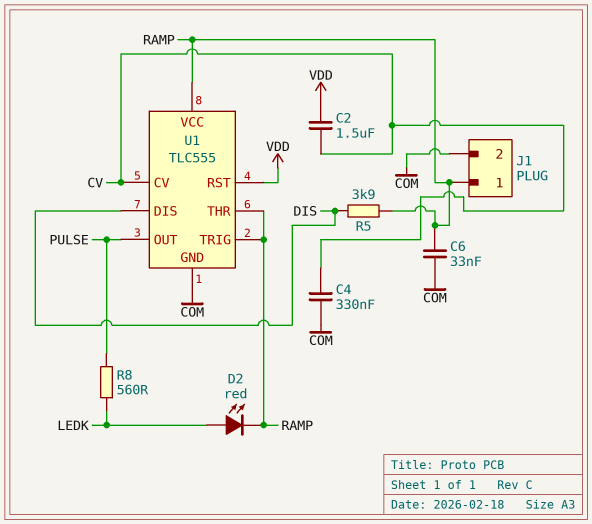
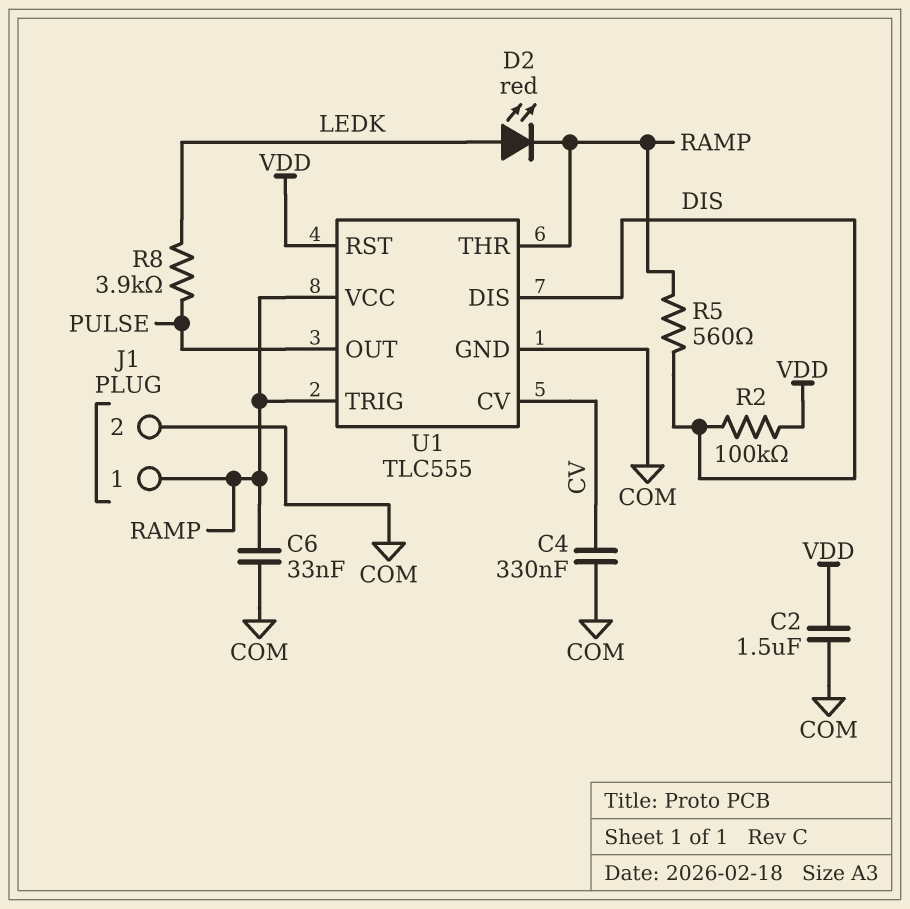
C2: 1.5uF (CV, VDD) -> 1.5uF (COM, VDD)
R2: none -> 100k (DIS, VDD)
R5: 3.9k (DIS, RAMP) -> 560 (DIS, RAMP)
R8: 560 (LEDK, PULSE) -> 3.9k (LEDK, PULSE)

